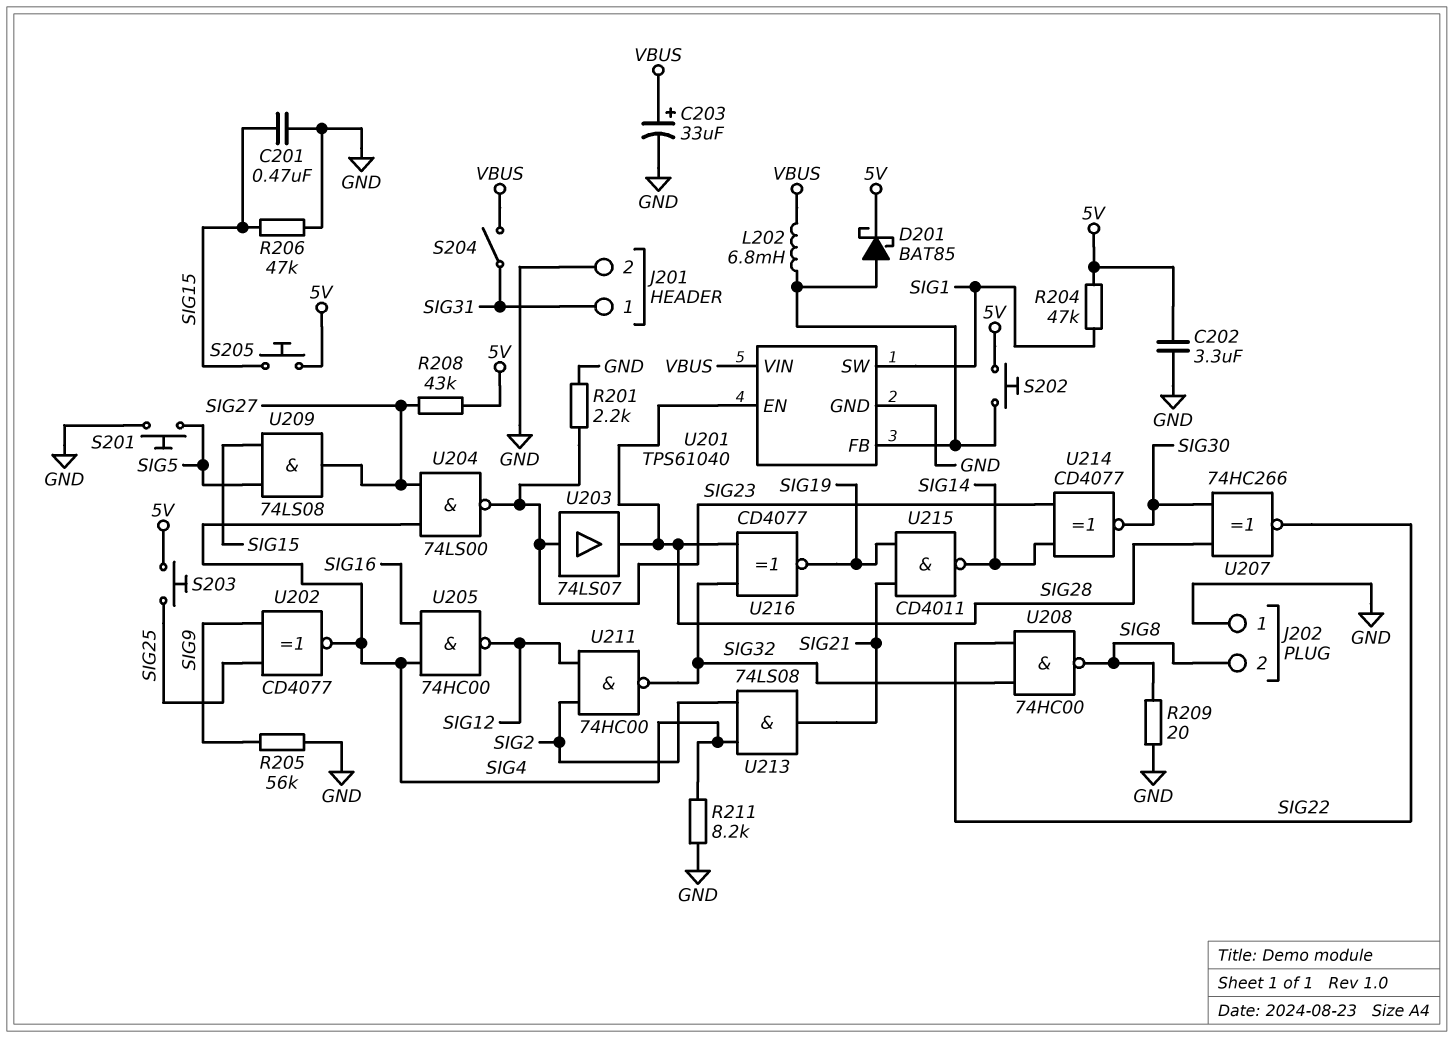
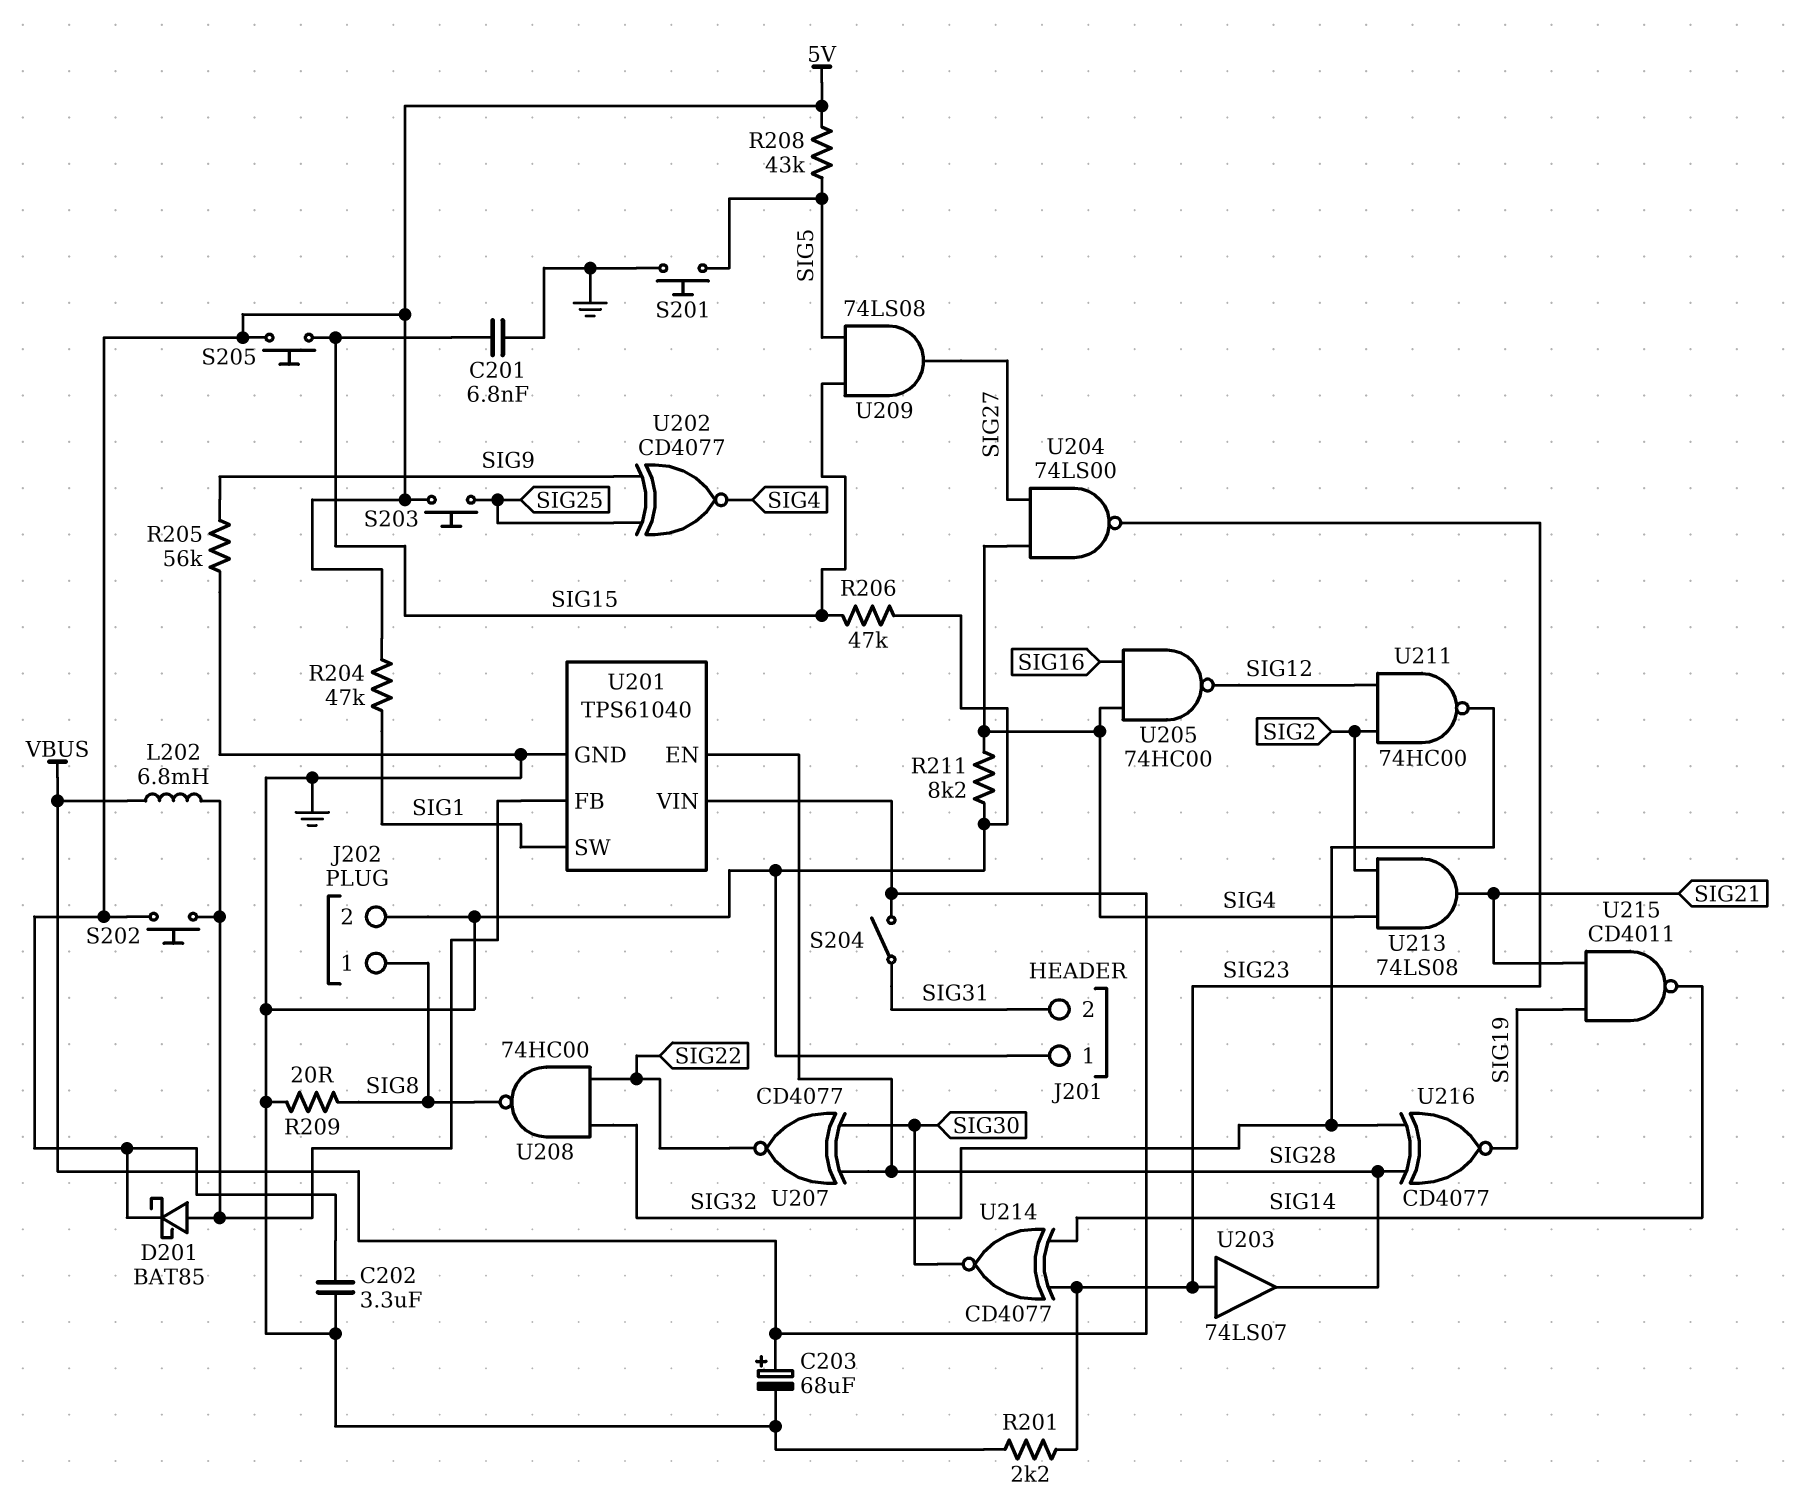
C201: 470nF (GND, SIG15) -> 6.8nF (GND, SIG15)
C203: 33uF (plus VBUS, minus GND) -> 68uF (plus VBUS, minus GND)
J201 pin 1: SIG31 -> GND
J201 pin 2: GND -> SIG31
J202 pin 1: GND -> SIG8
J202 pin 2: SIG8 -> GND
R208: 43k (5V, SIG27) -> 43k (5V, SIG5)
U207: XNOR 74HC266 (in SIG28, in SIG30, out SIG22) -> XNOR CD4077 (in SIG28, in SIG30, out SIG22)

